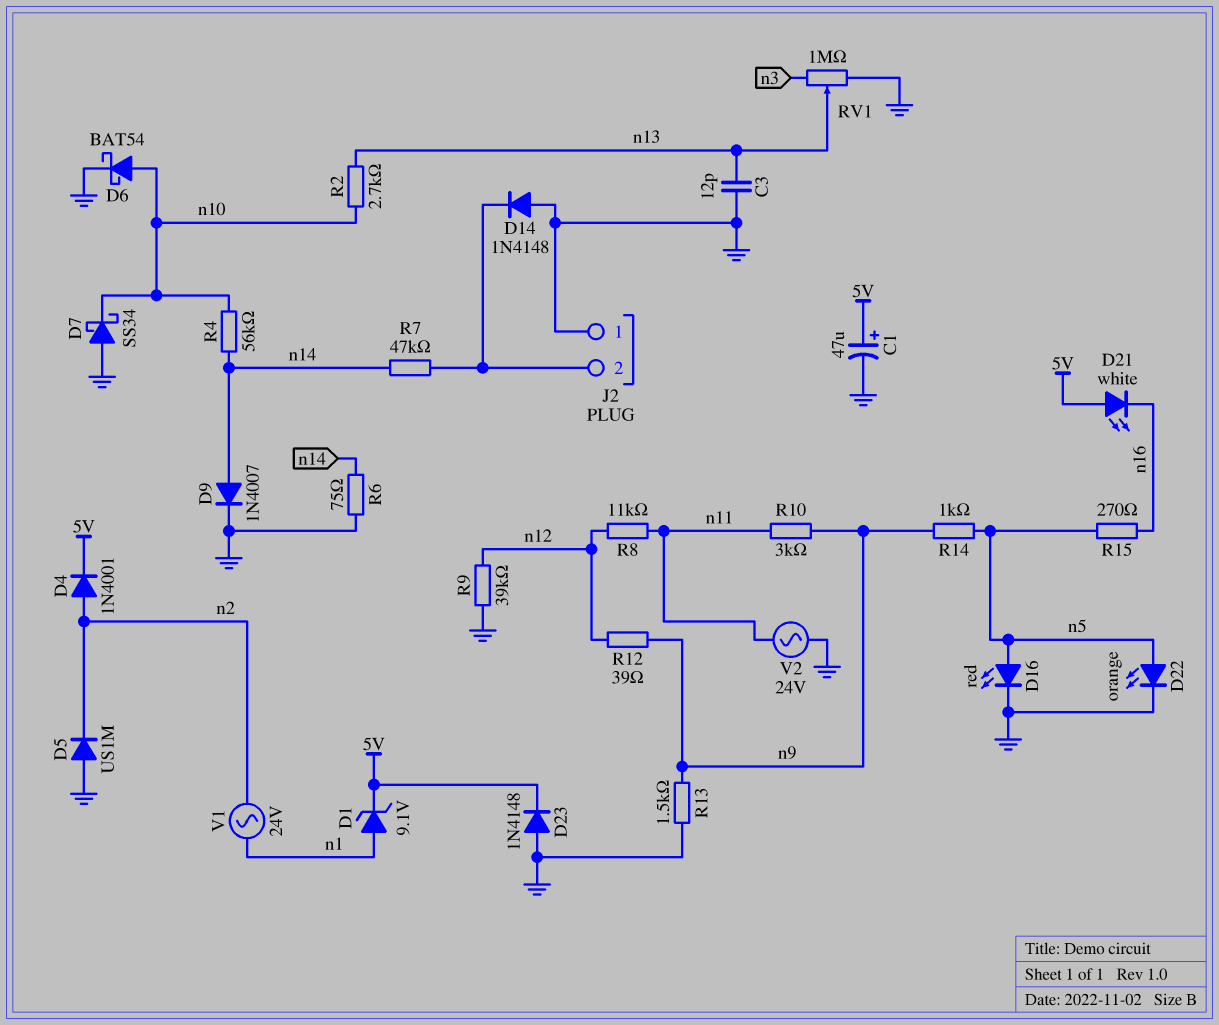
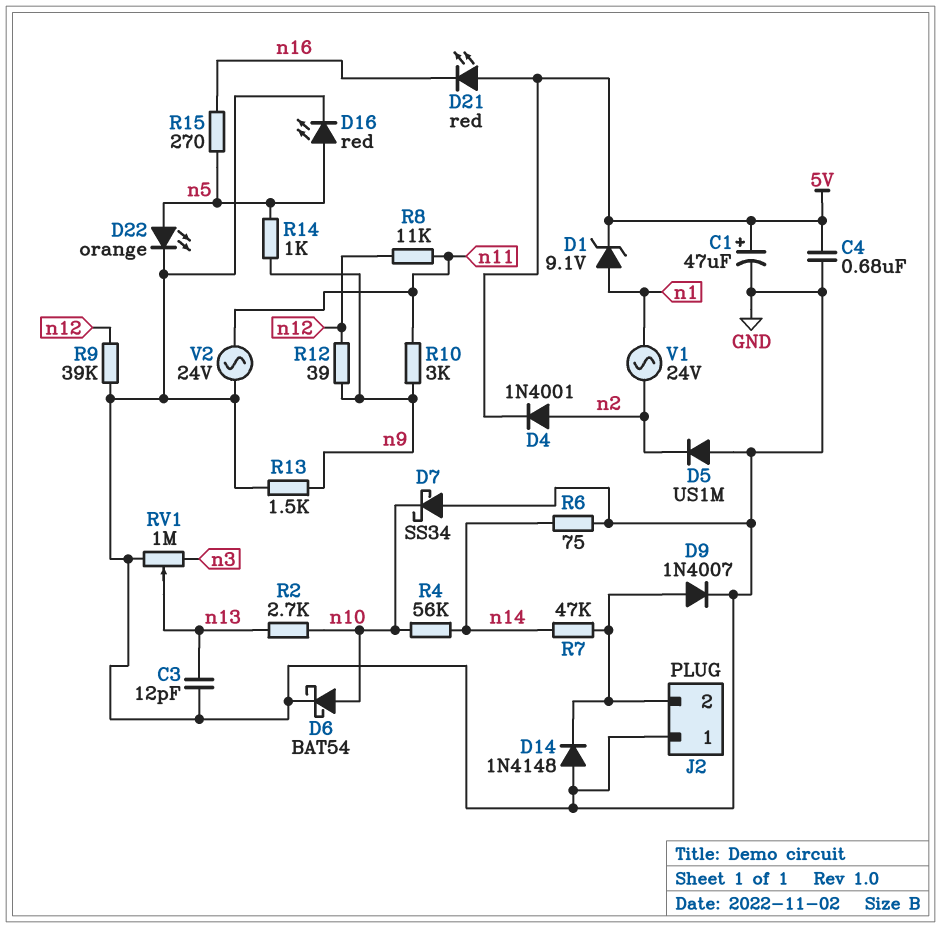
C4: none -> 680nF (5V, GND)
D9: diode 1N4007 (A n14, K GND) -> diode 1N4007 (A J2/2, K GND)
D21: LED white (A 5V, K n16) -> LED red (A 5V, K n16)
D23: diode 1N4148 (A GND, K 5V) -> none

